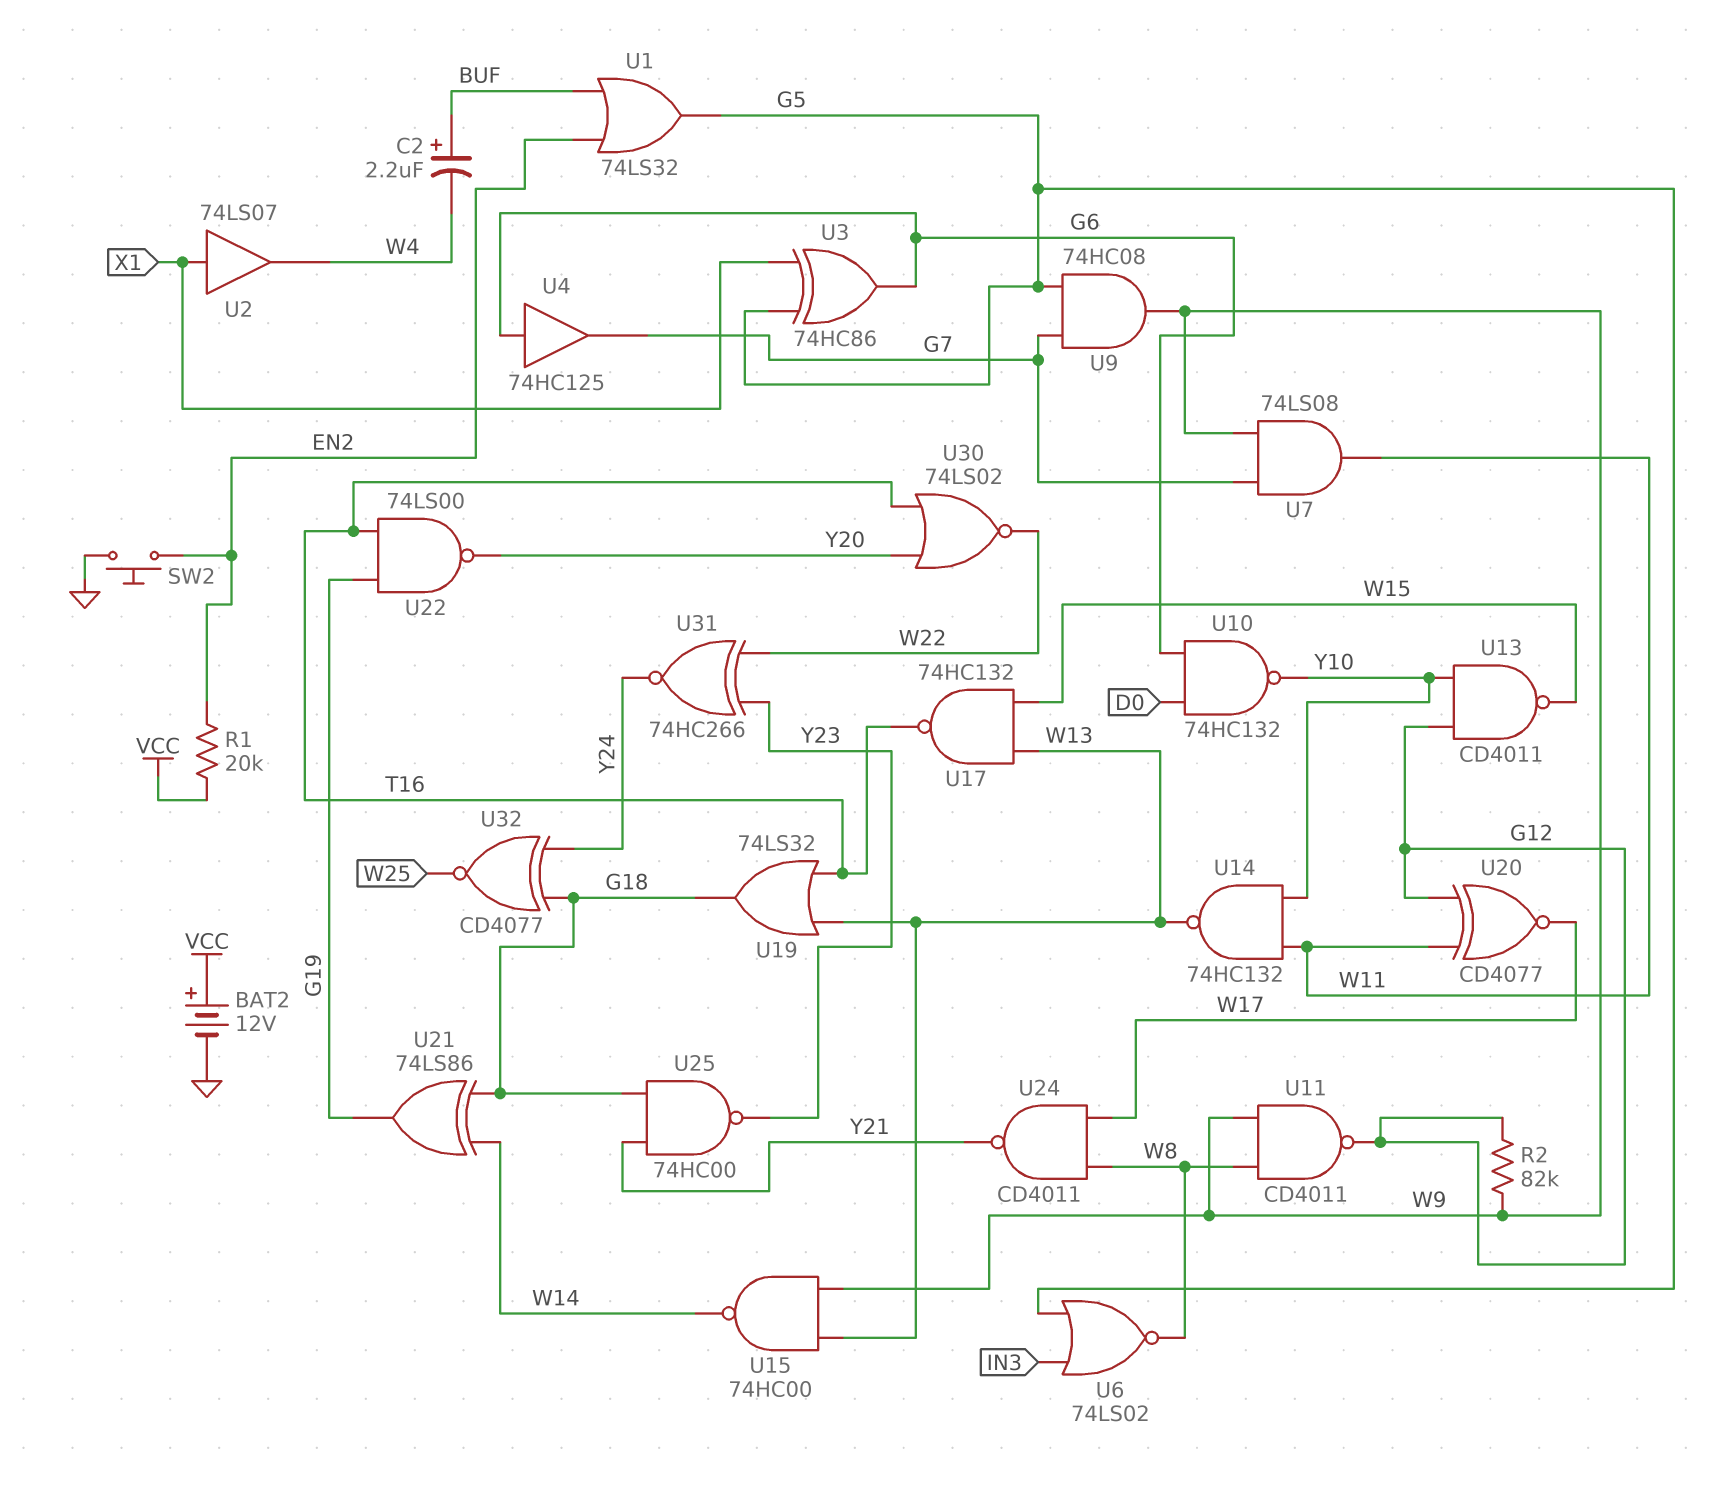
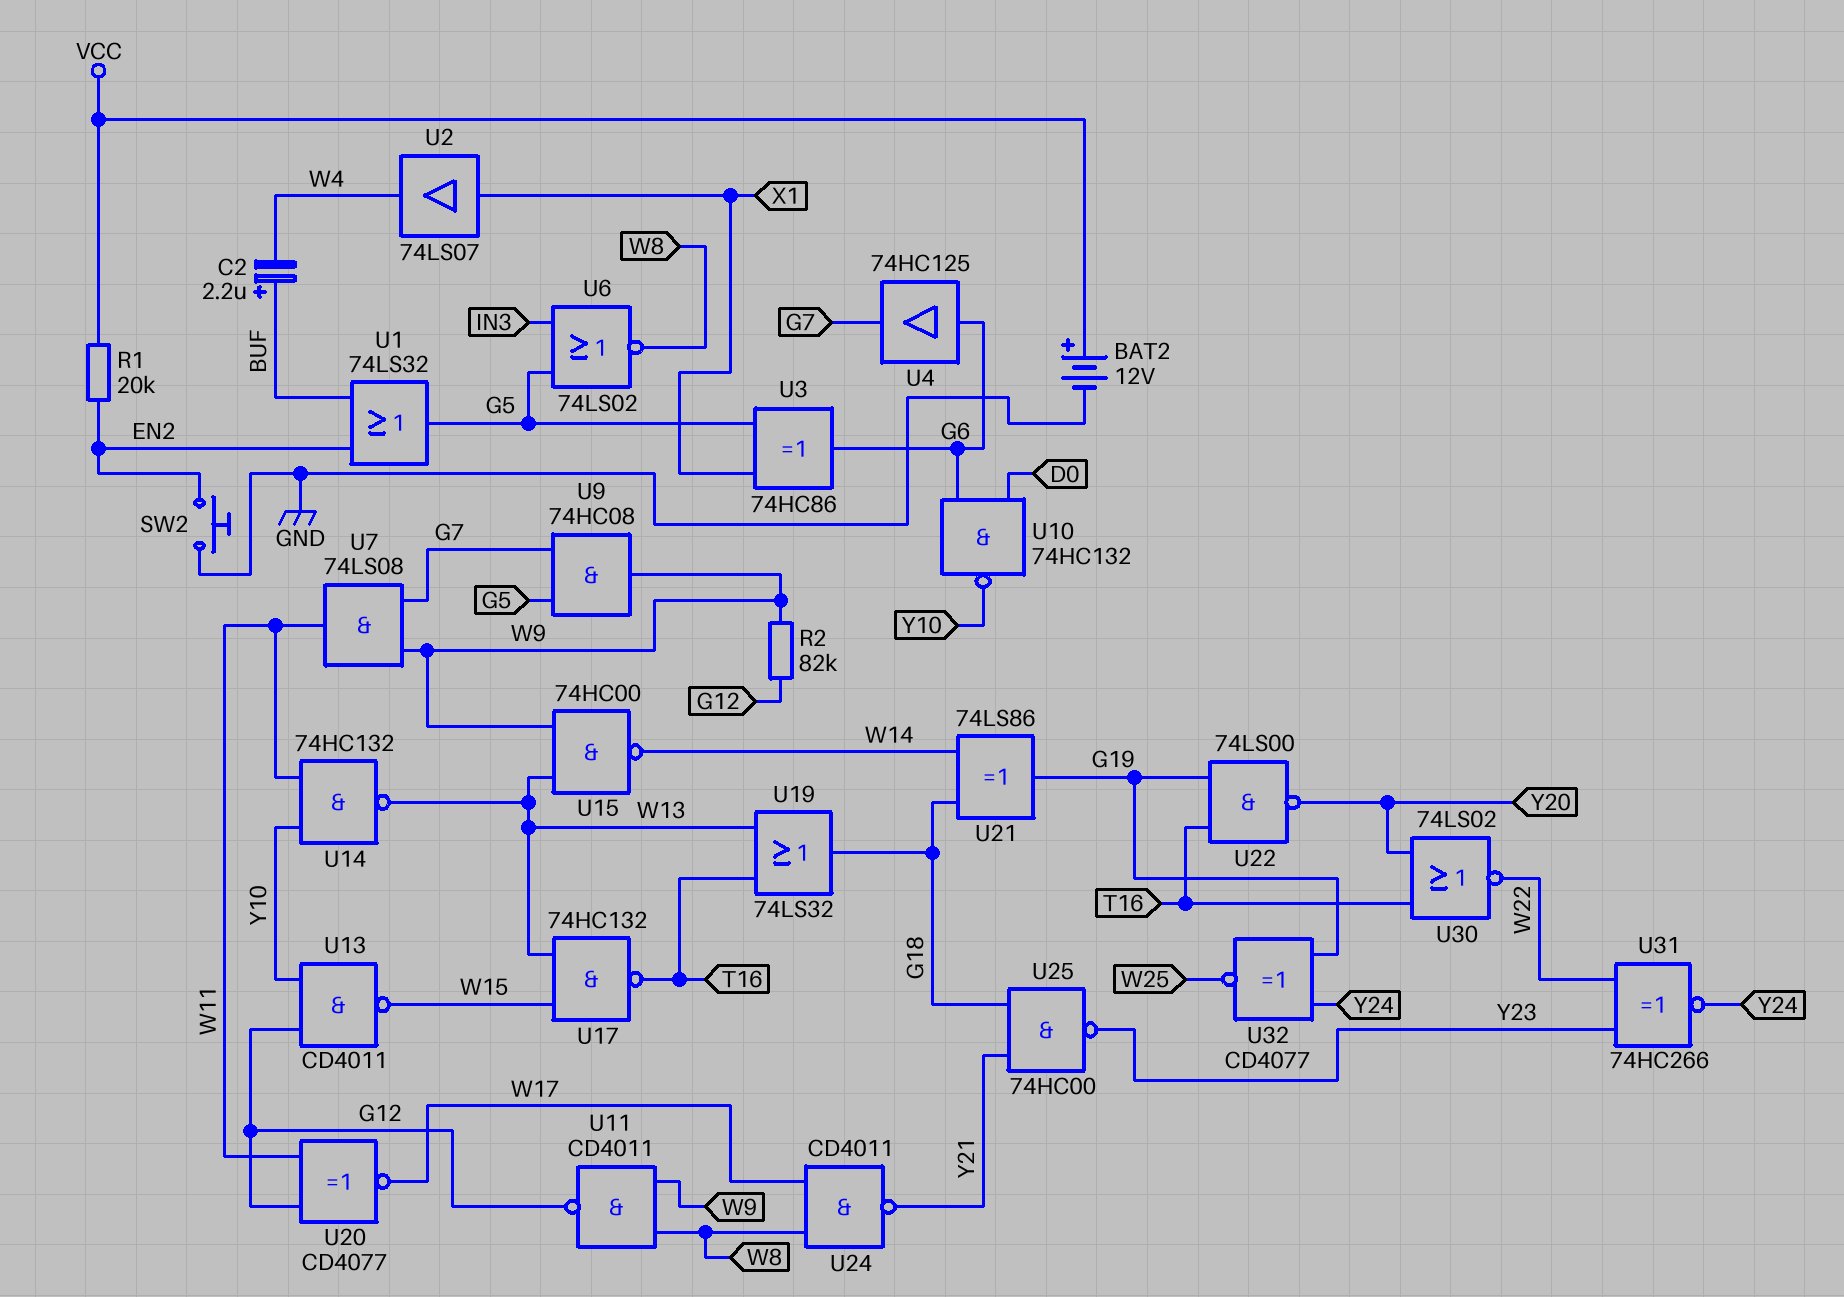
U32: XNOR CD4077 (in G18, in Y24, out W25) -> XNOR CD4077 (in G19, in Y24, out W25)

